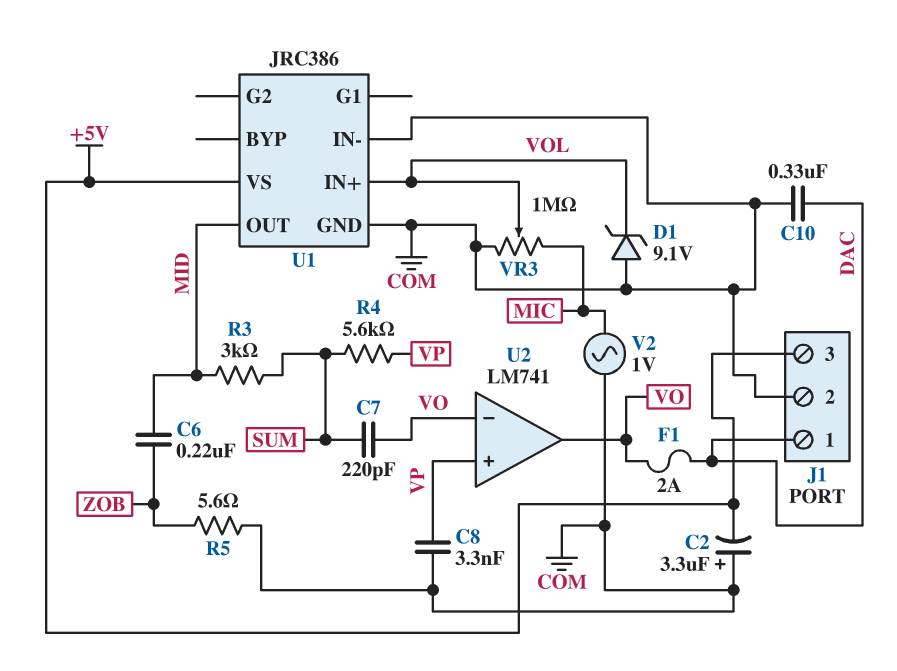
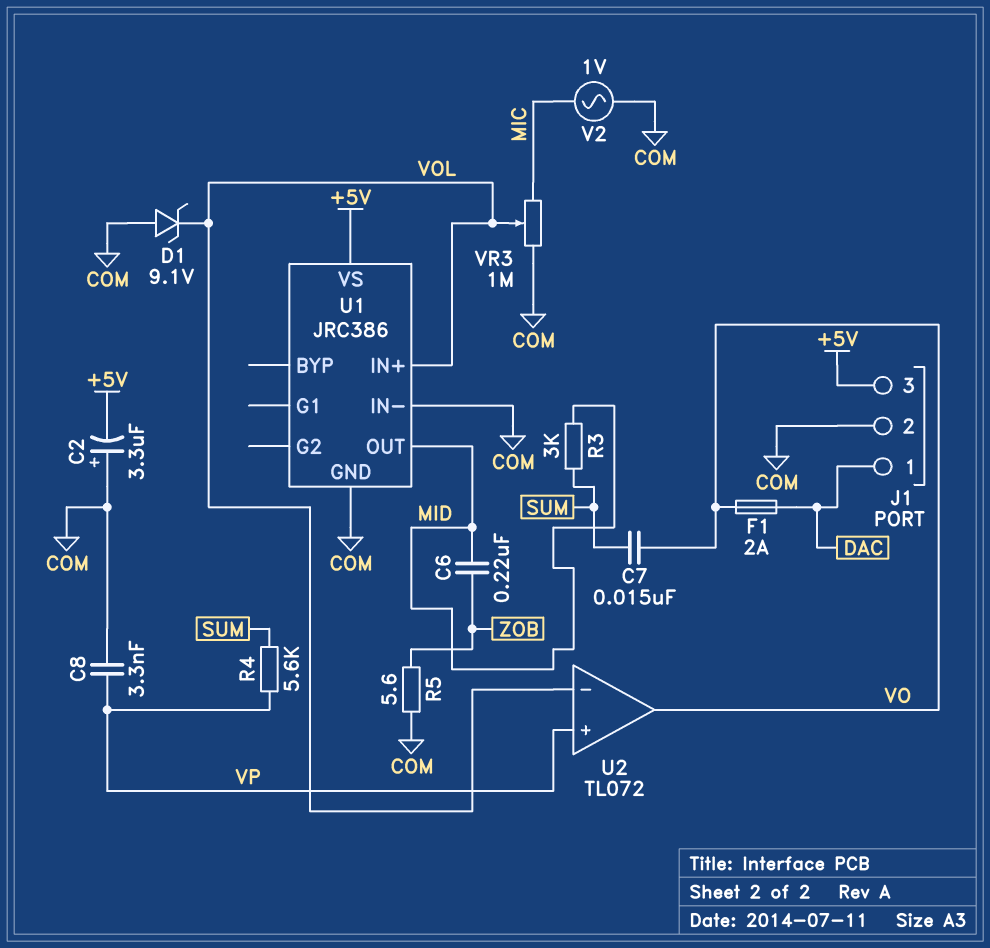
C7: 220pF (SUM, VO) -> 15nF (SUM, VO)
C10: 330nF (COM, DAC) -> none
U2: LM741 -> TL072
U2 pin in-: VO -> VOL

